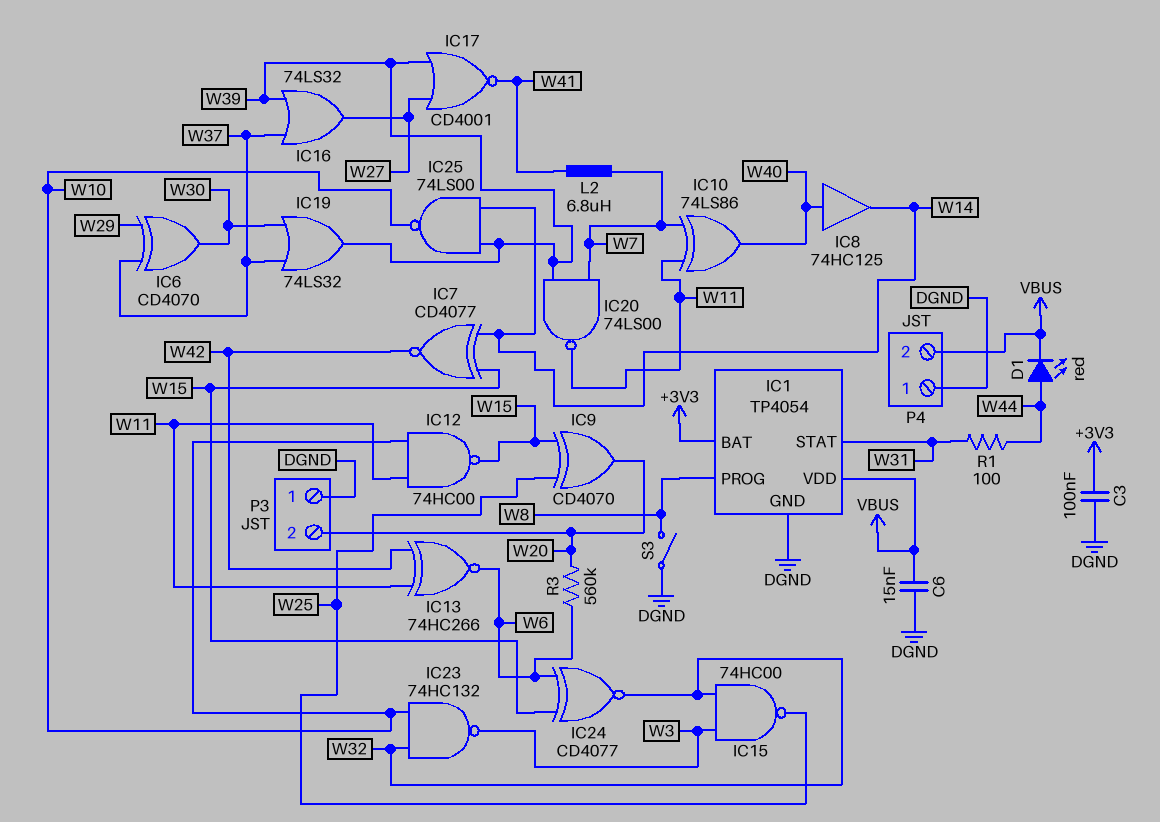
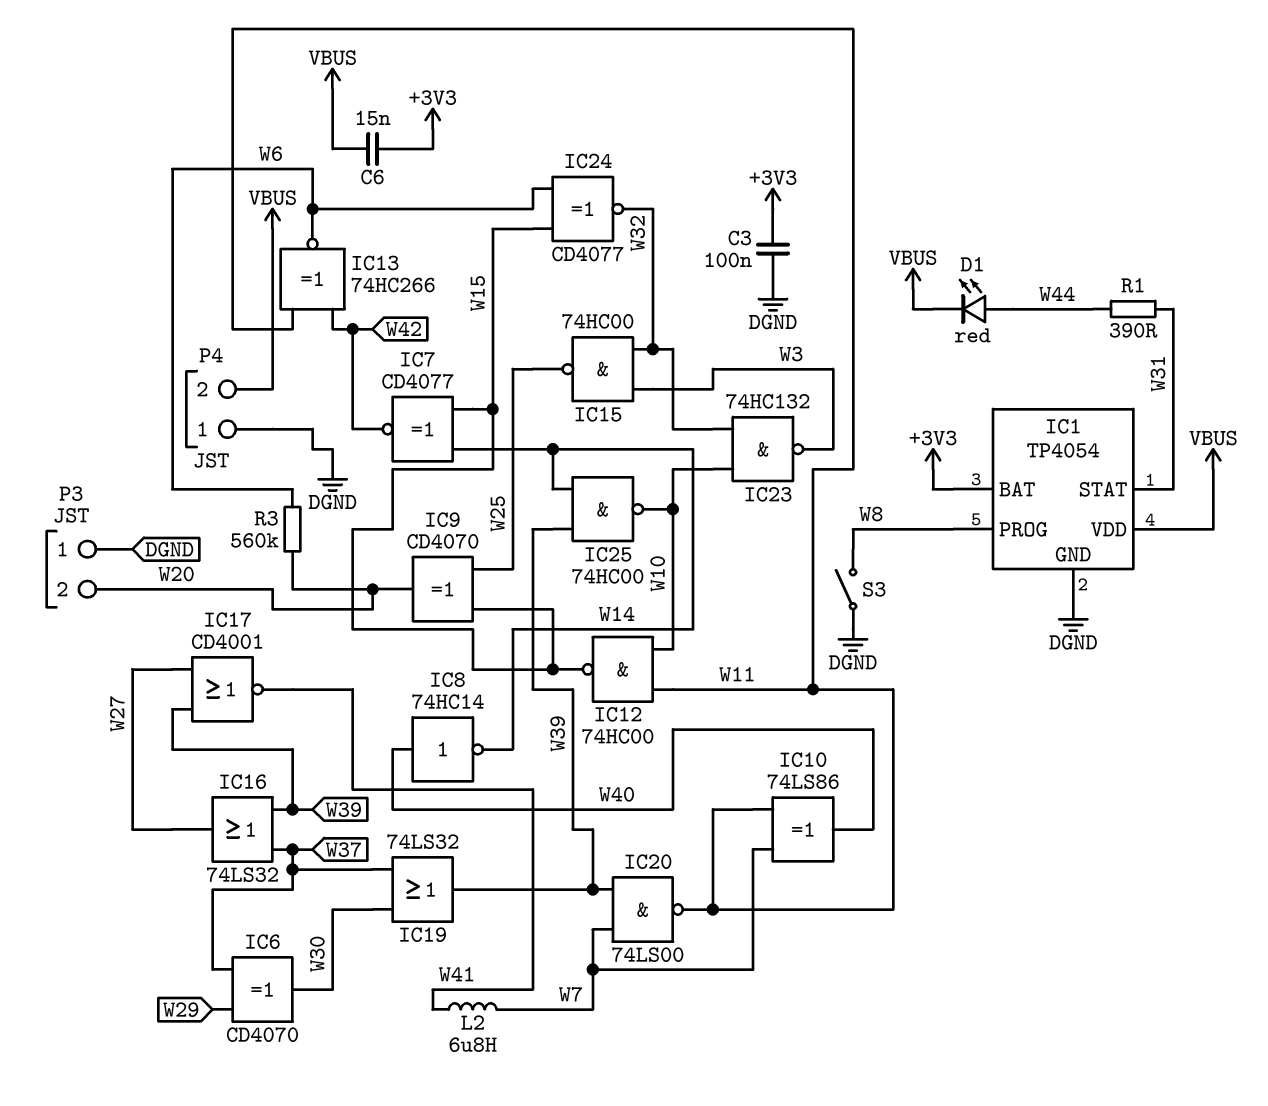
C6: 15nF (DGND, VBUS) -> 15nF (+3V3, VBUS)
IC8: buffer 74HC125 (in W40, out W14) -> NOT 74HC14 (in W40, out W14)
IC25: NAND 74LS00 (in W14, in W39, out W10) -> NAND 74HC00 (in W14, in W39, out W10)
R1: 100 (W31, W44) -> 390 (W31, W44)

